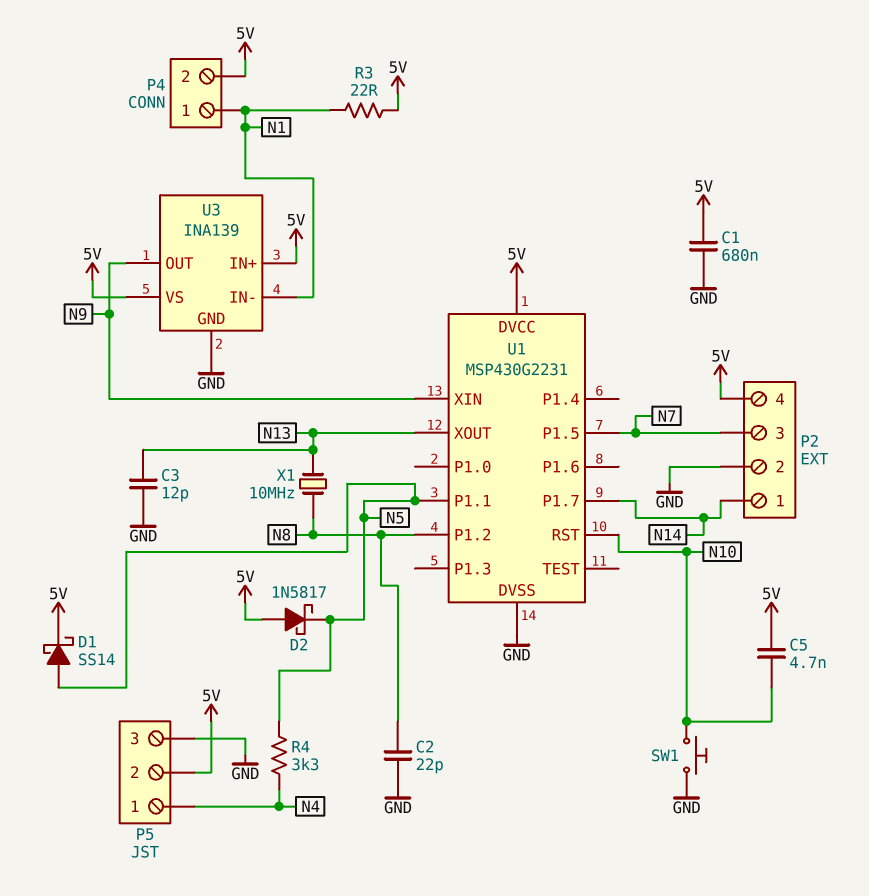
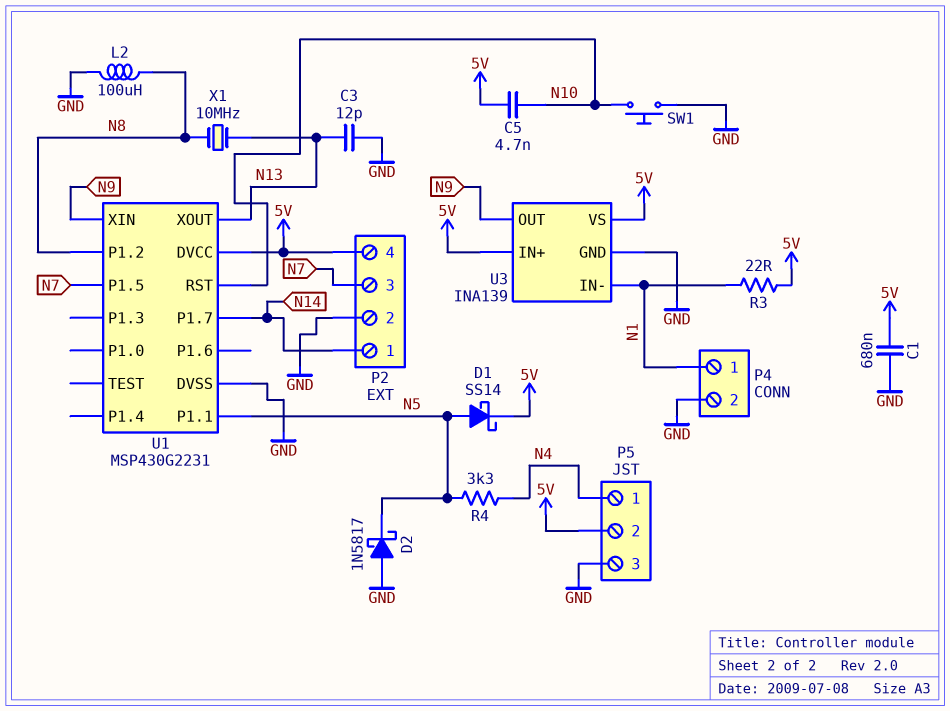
C2: 22pF (GND, N8) -> none
D2: schottky 1N5817 (A 5V, K N5) -> schottky 1N5817 (A GND, K N5)
L2: none -> 100uH (GND, N8)
P4 pin 2: 5V -> GND

